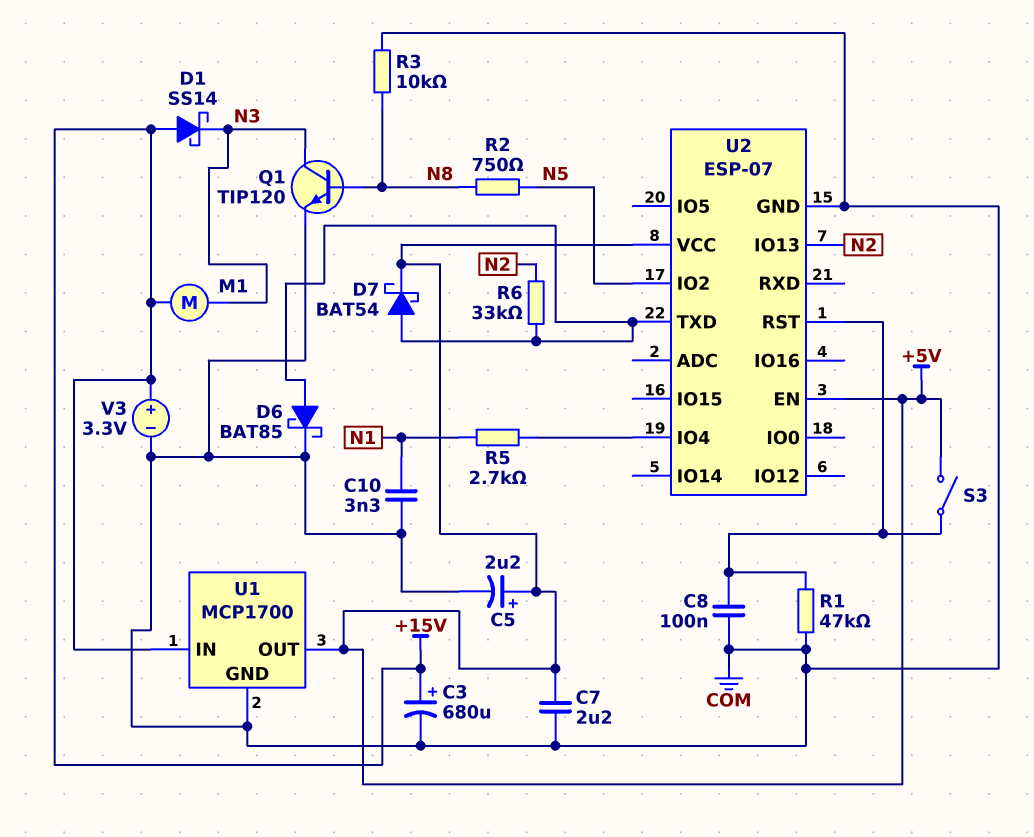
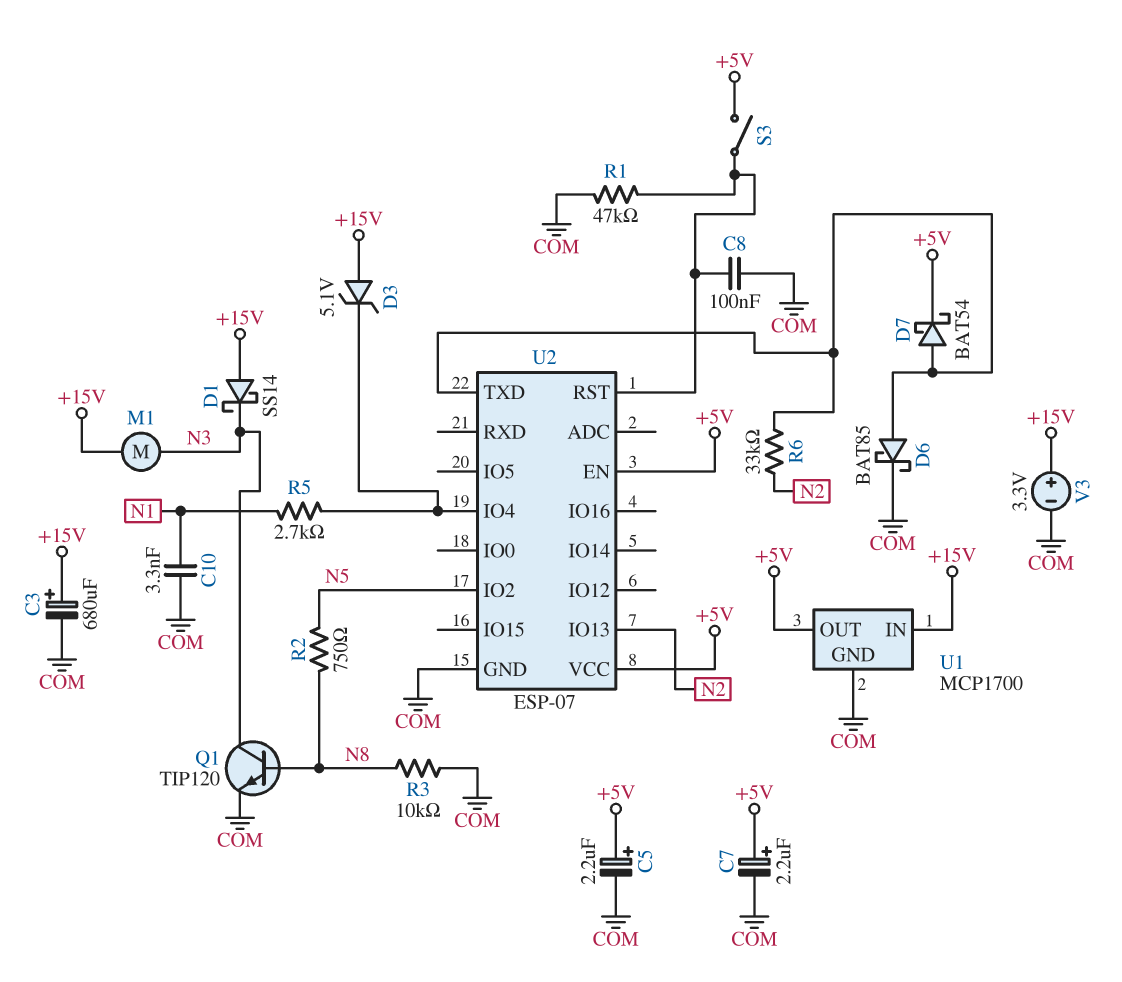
C7: 2.2uF (+5V, COM) -> 2.2uF (plus +5V, minus COM)
D3: none -> zener 5.1V (A +15V, K U2/IO4)

